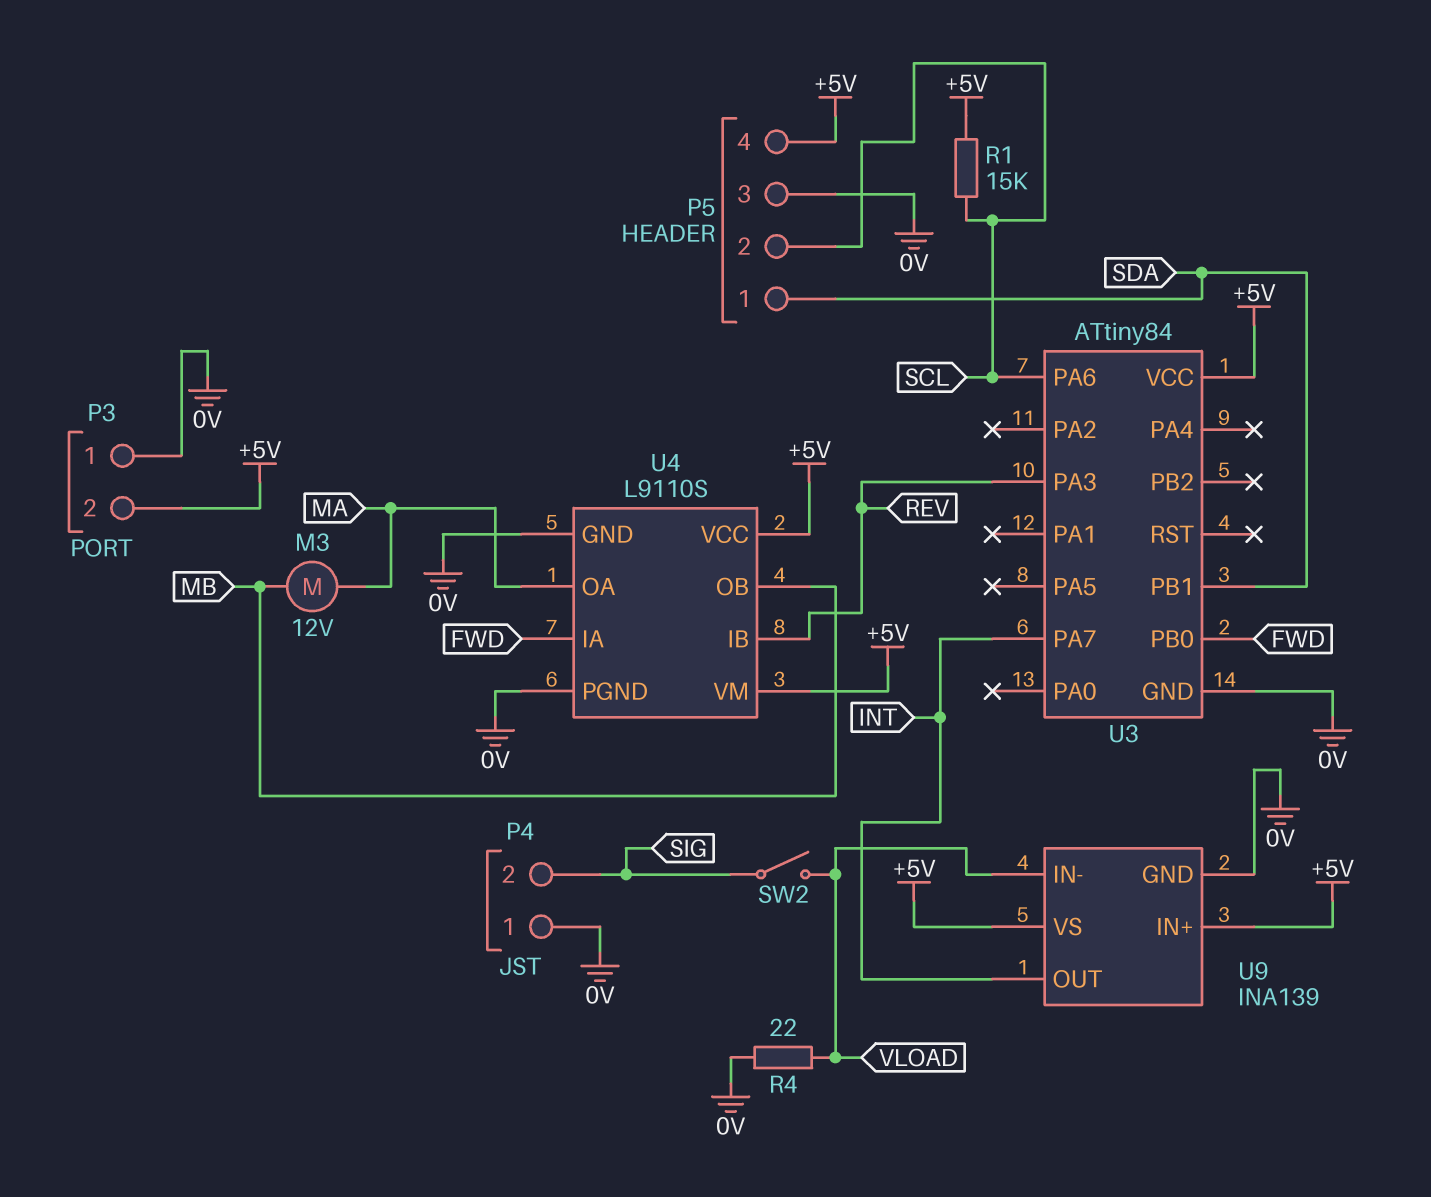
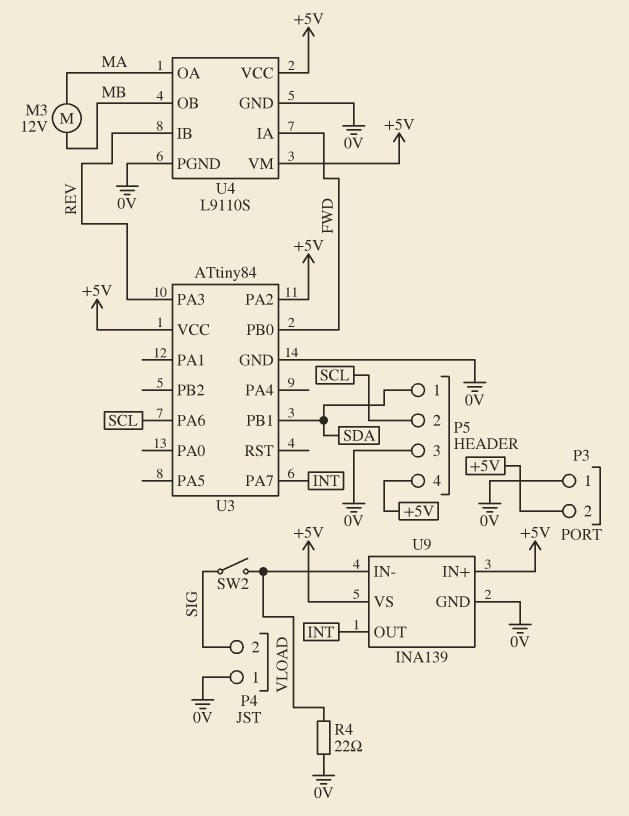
R1: 15k (+5V, SCL) -> none
U3 pin PA2: none -> +5V

